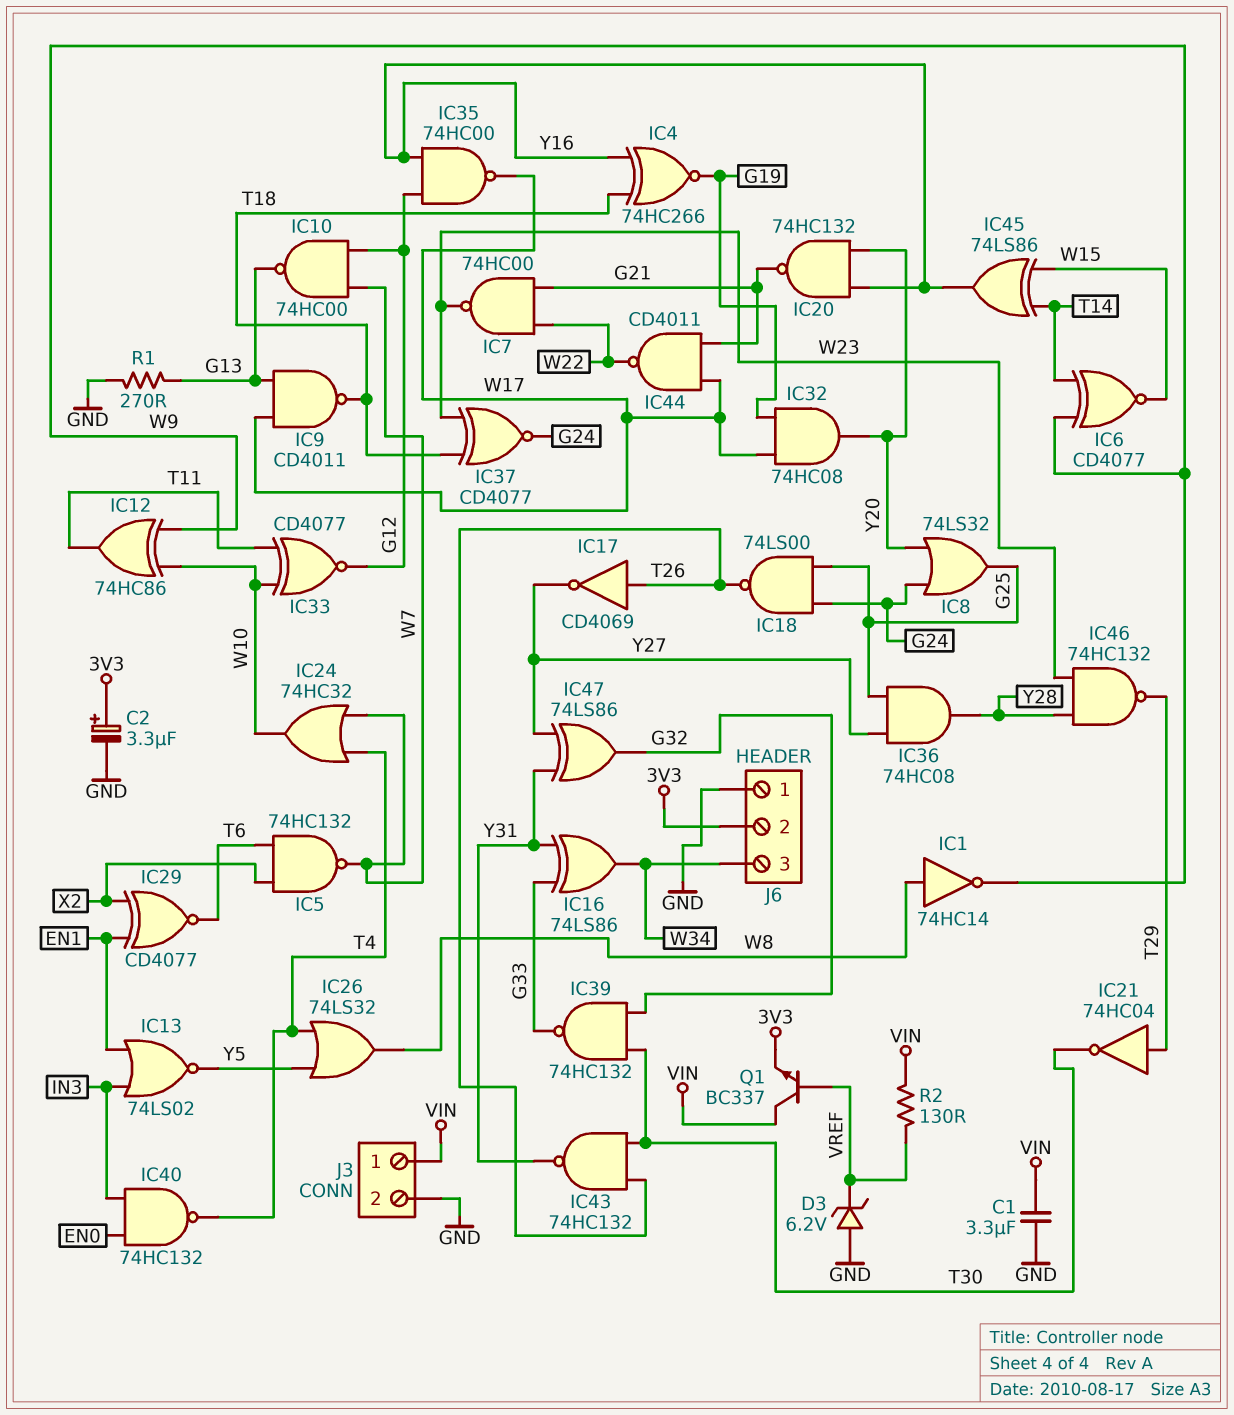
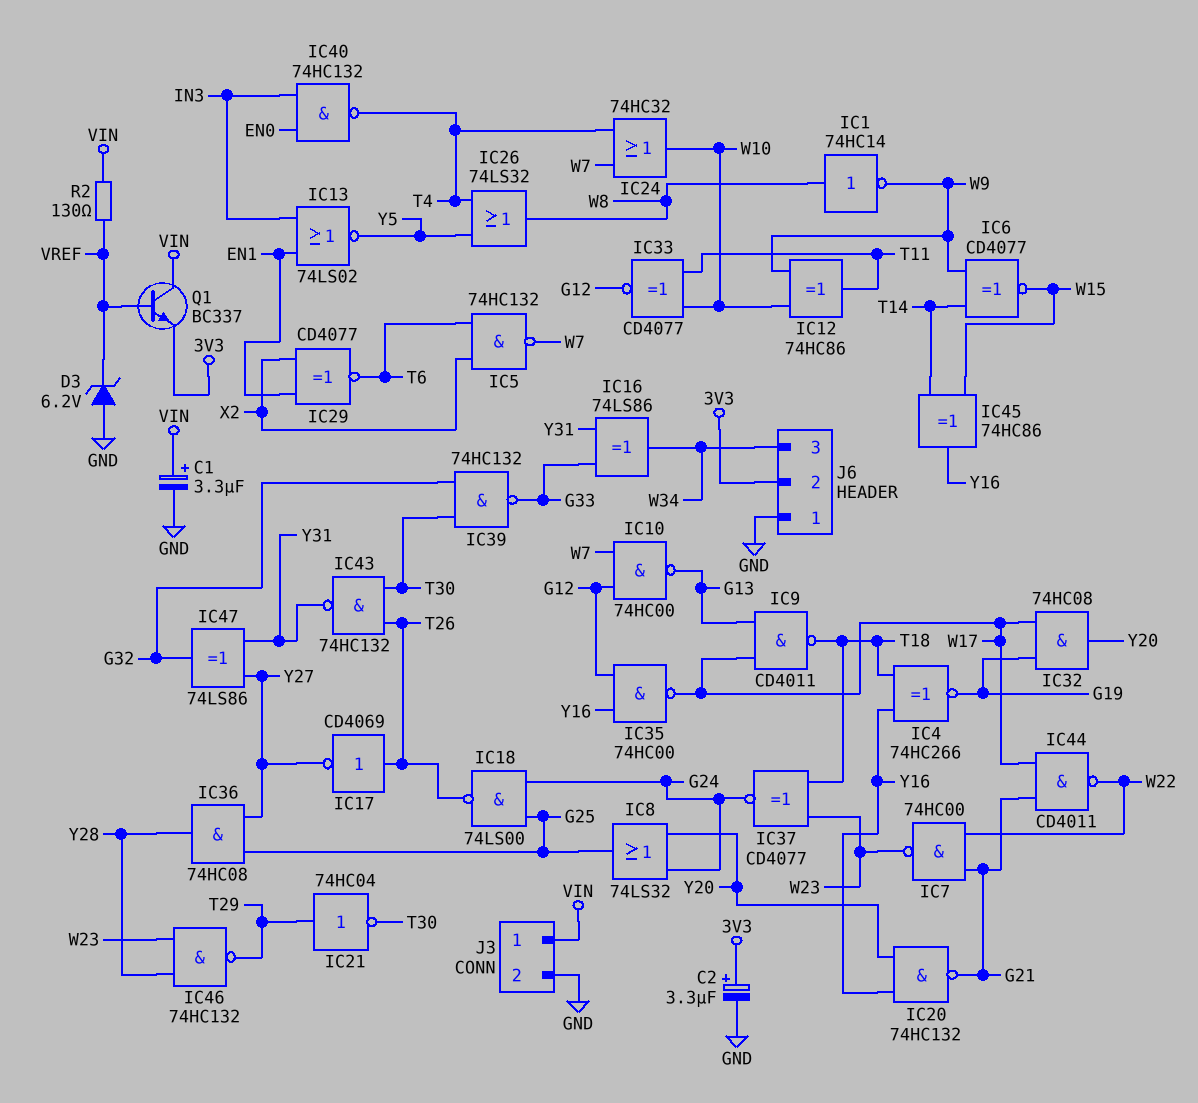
C1: 3.3uF (GND, VIN) -> 3.3uF (plus VIN, minus GND)
IC45: XOR 74LS86 (in T14, in W15, out Y16) -> XOR 74HC86 (in T14, in W15, out Y16)
R1: 270 (G13, GND) -> none

